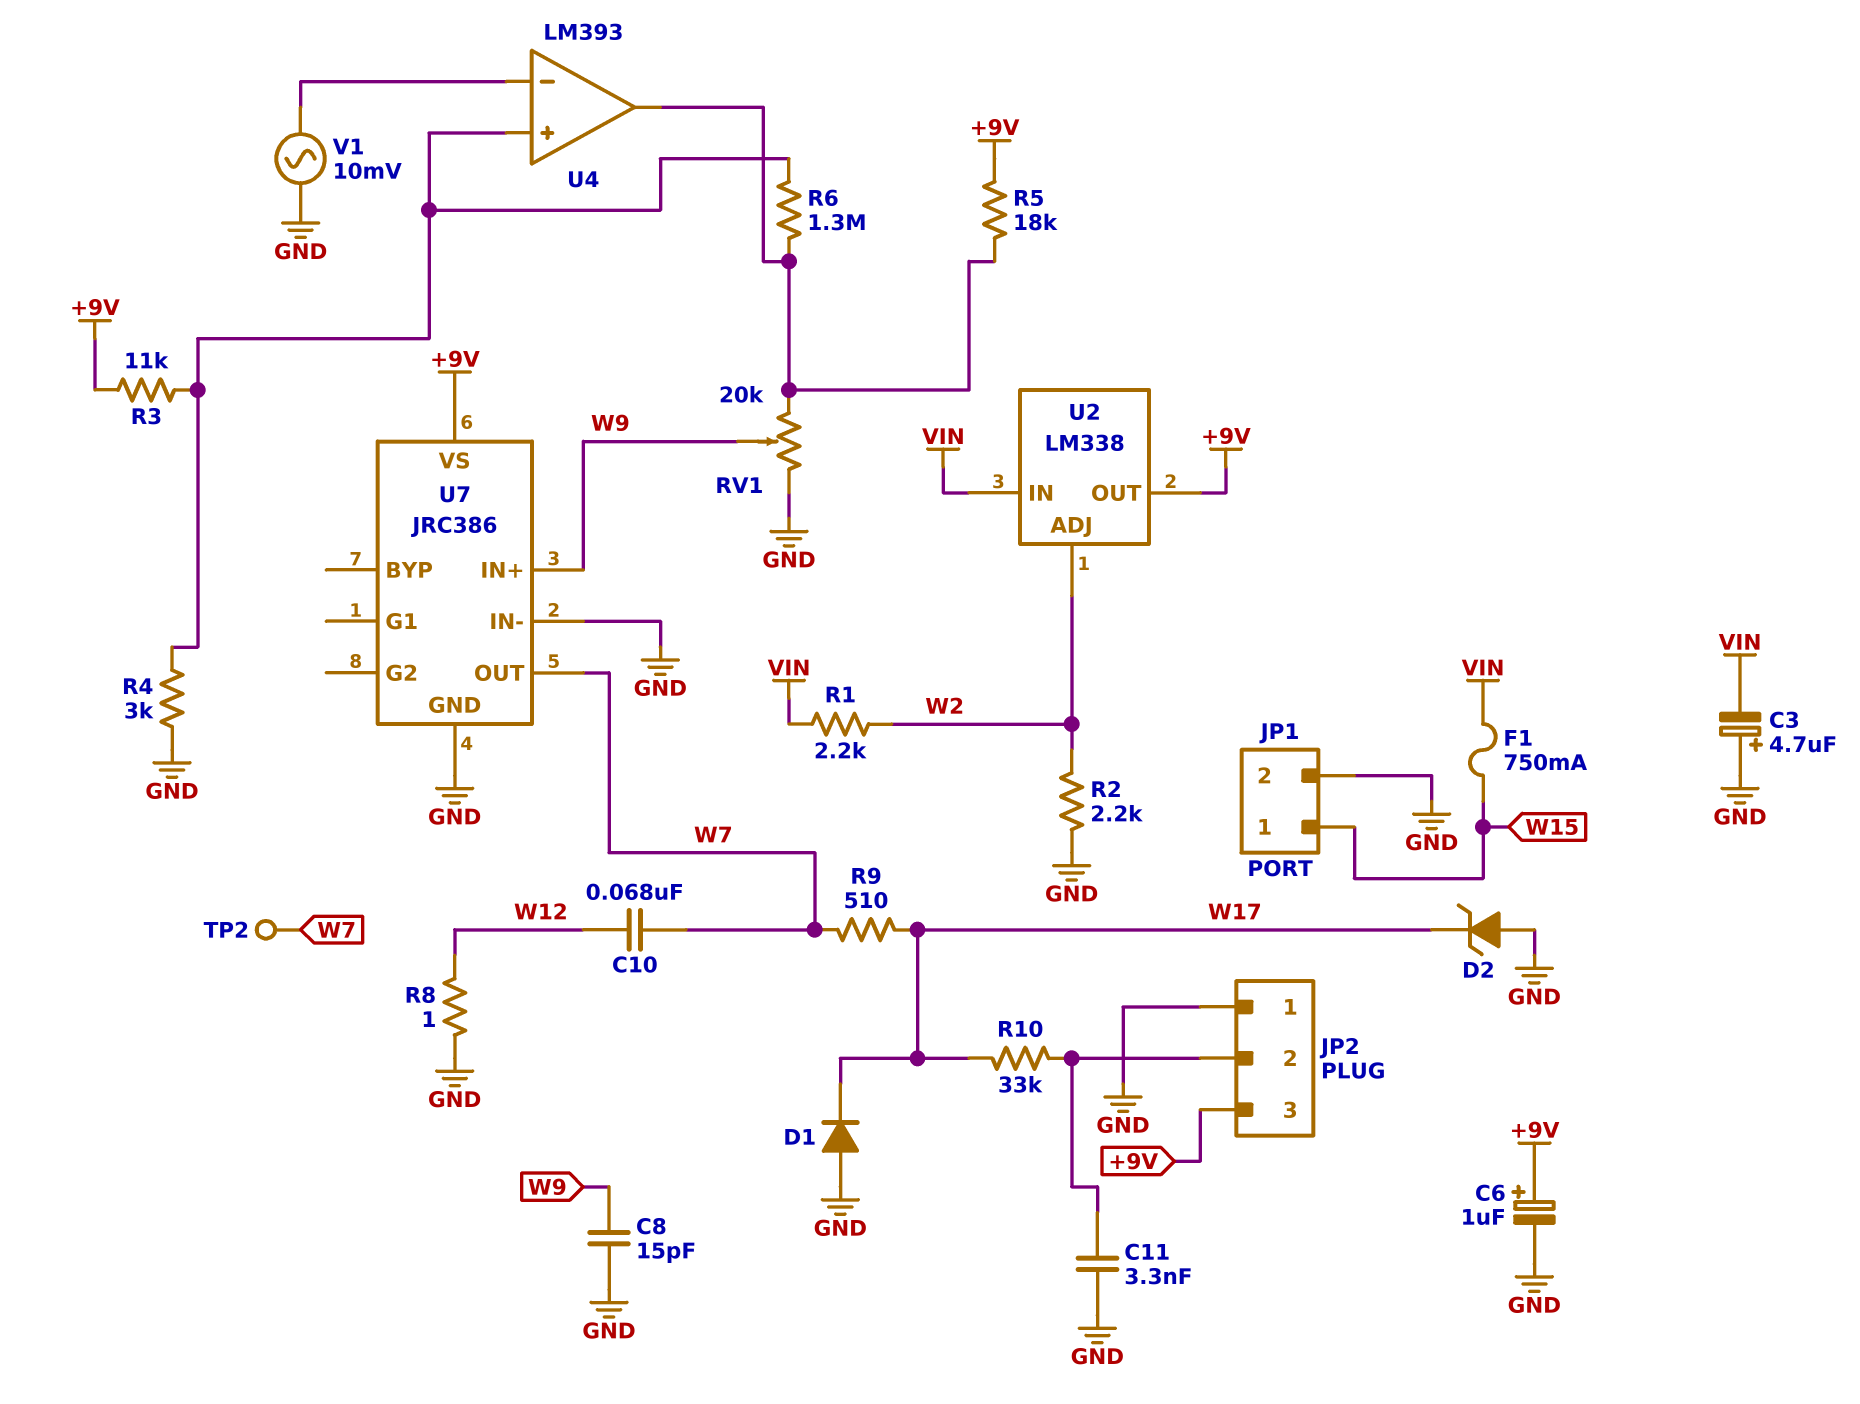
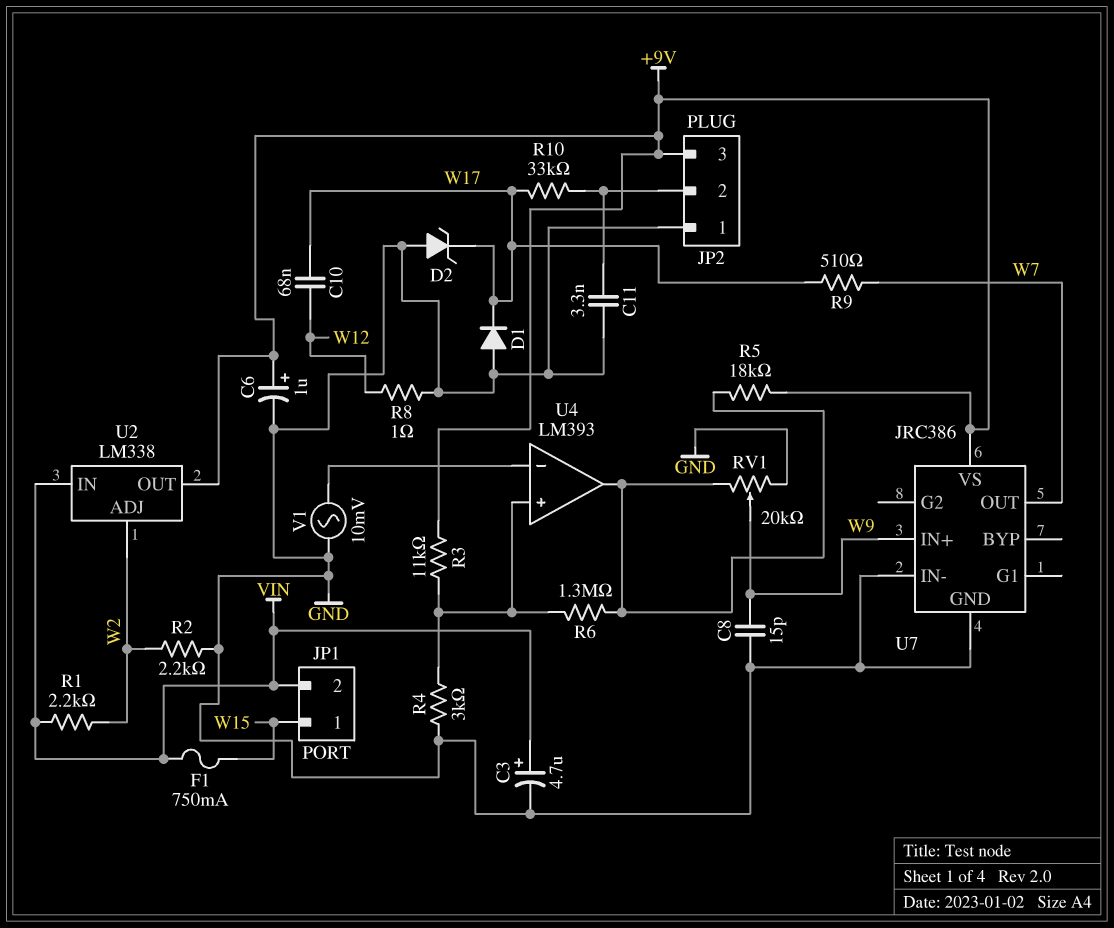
C3: 4.7uF (plus GND, minus VIN) -> 4.7uF (plus VIN, minus GND)
C10: 68nF (W7, W12) -> 68nF (W12, W17)
JP1 pin 2: GND -> VIN
TP2: test point (W7) -> none

